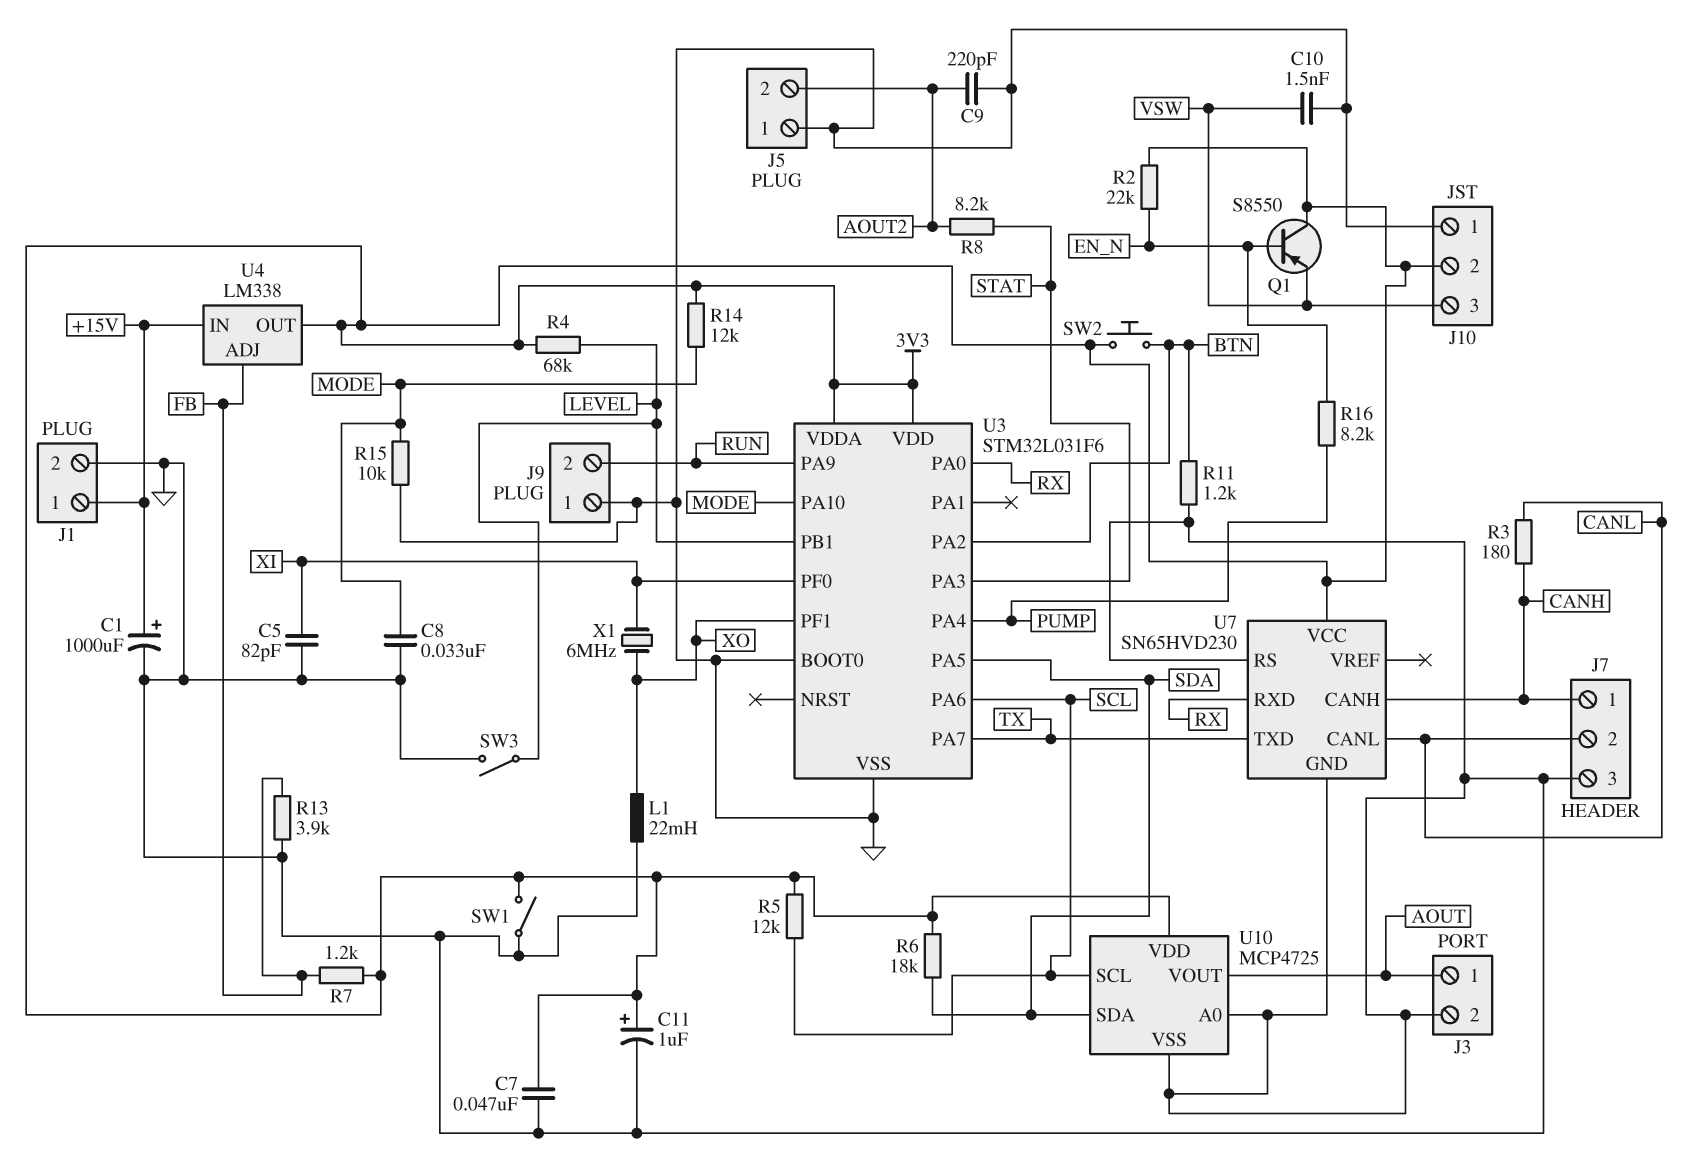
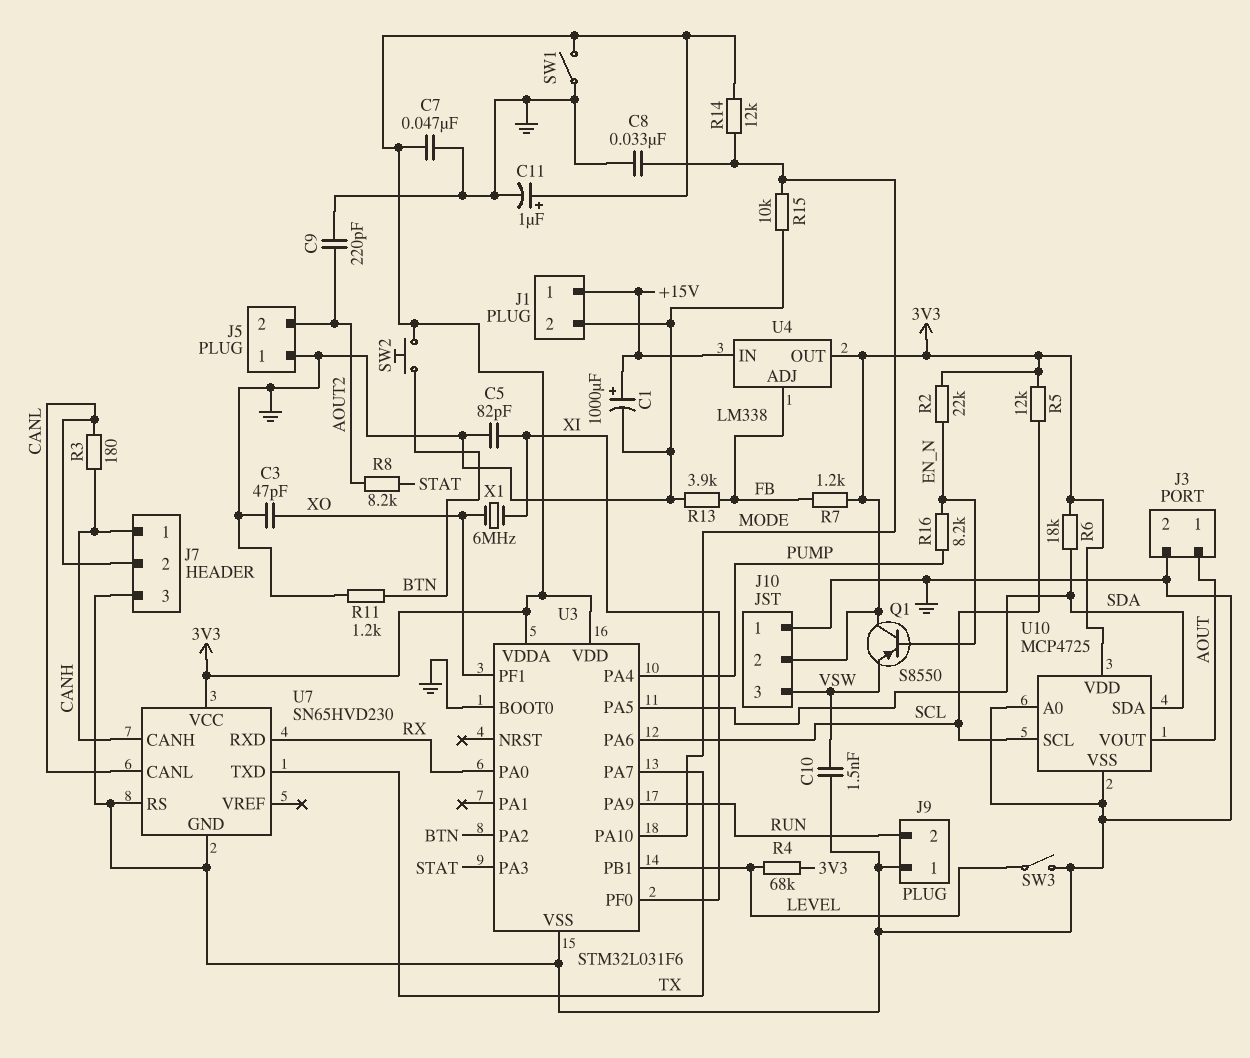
C3: none -> 47pF (GND, XO)
L1: 22mH (GND, XO) -> none

